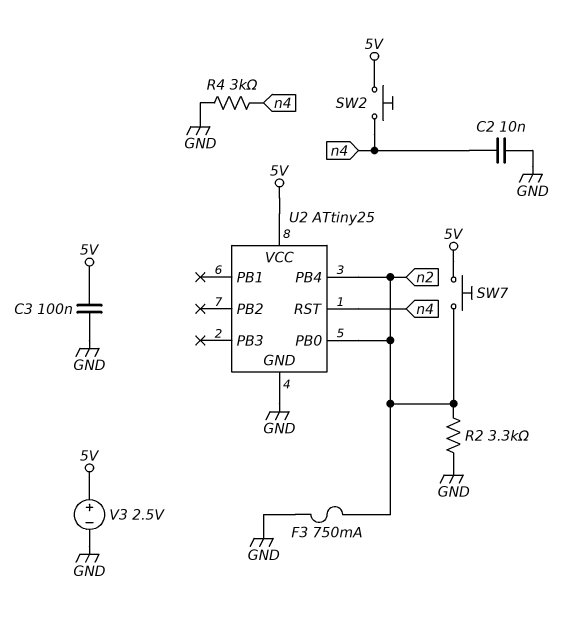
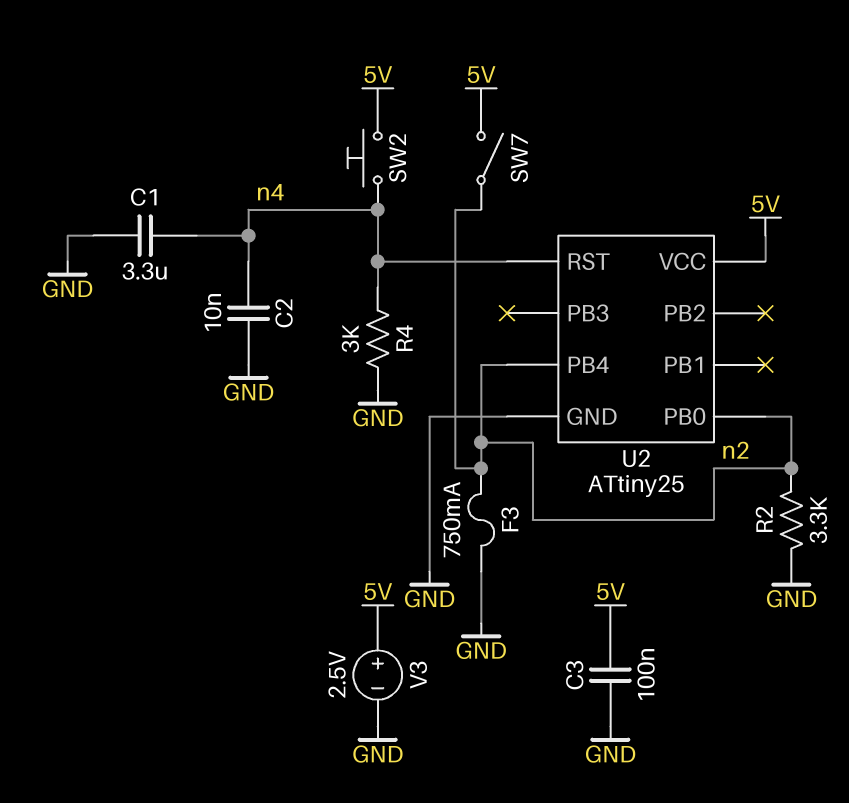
C1: none -> 3.3uF (GND, n4)
SW7: button (5V, n2) -> switch (5V, n2)

